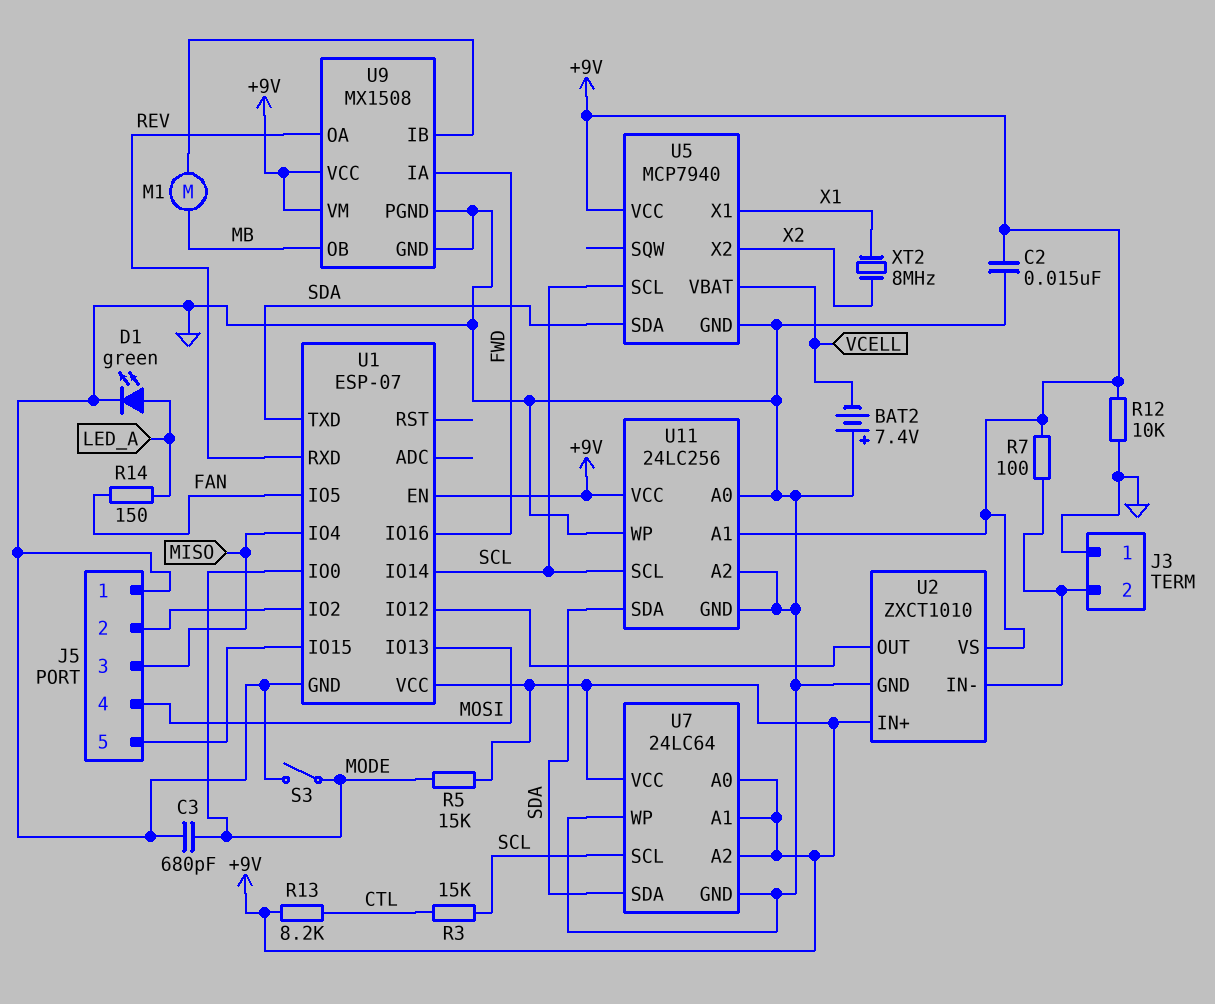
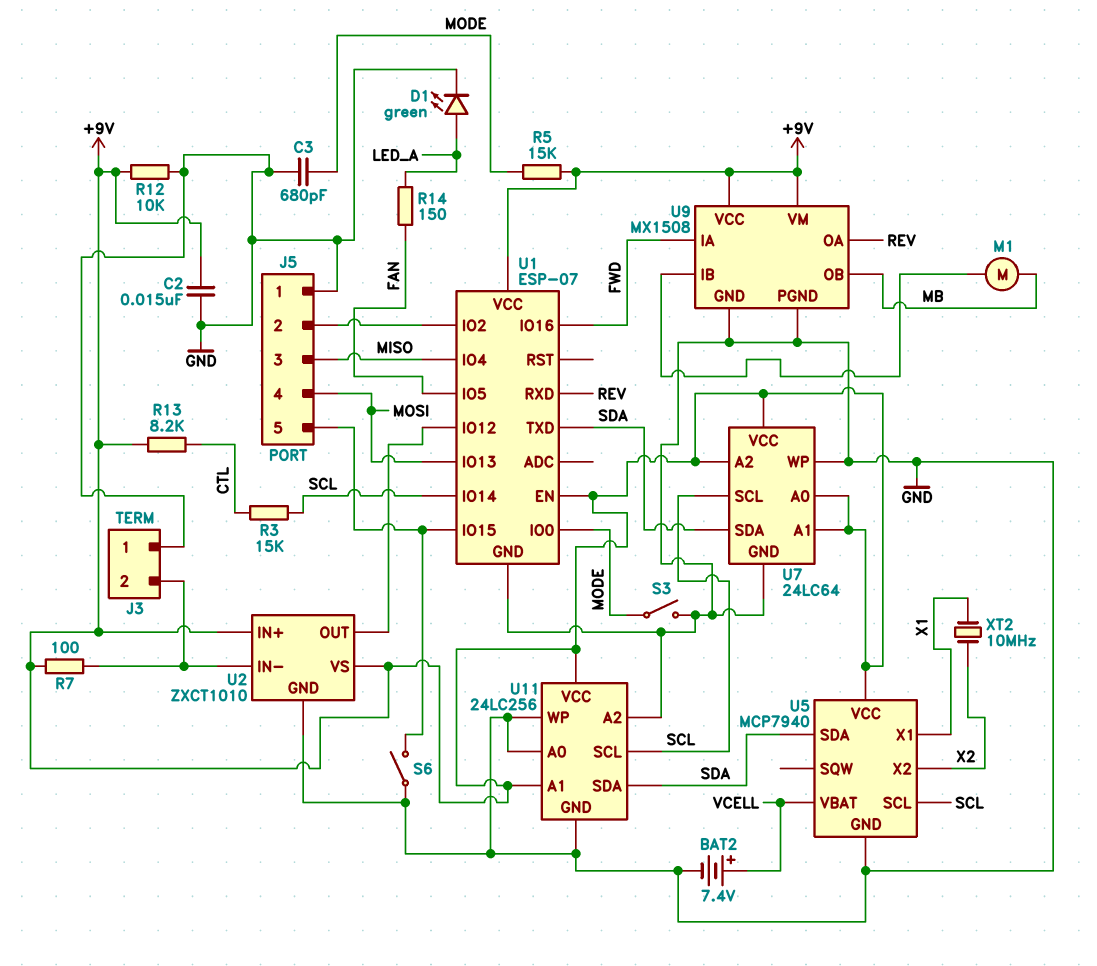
BAT2: 7.4V (plus GND, minus VCELL) -> 7.4V (plus VCELL, minus GND)
S6: none -> switch (GND, J5/5)
XT2: 8MHz (X1, X2) -> 10MHz (X1, X2)

